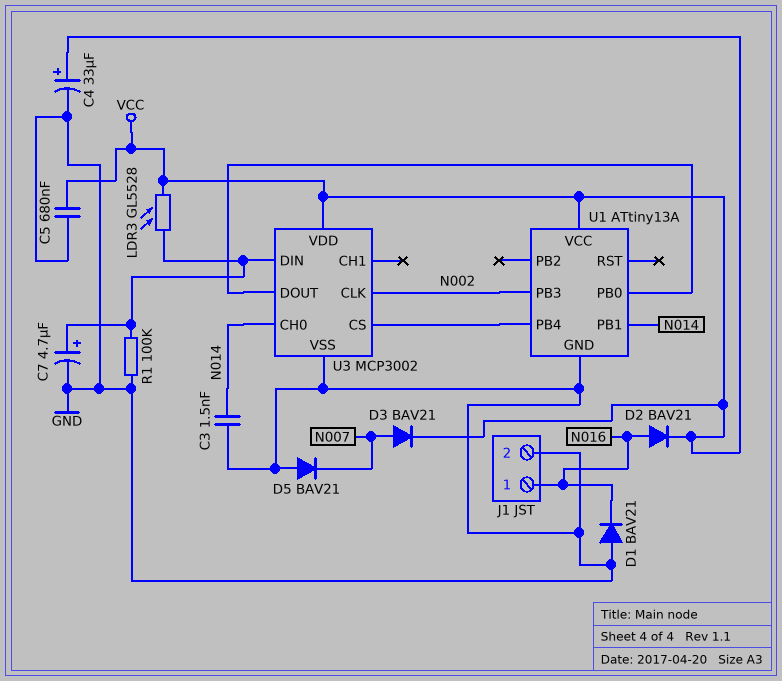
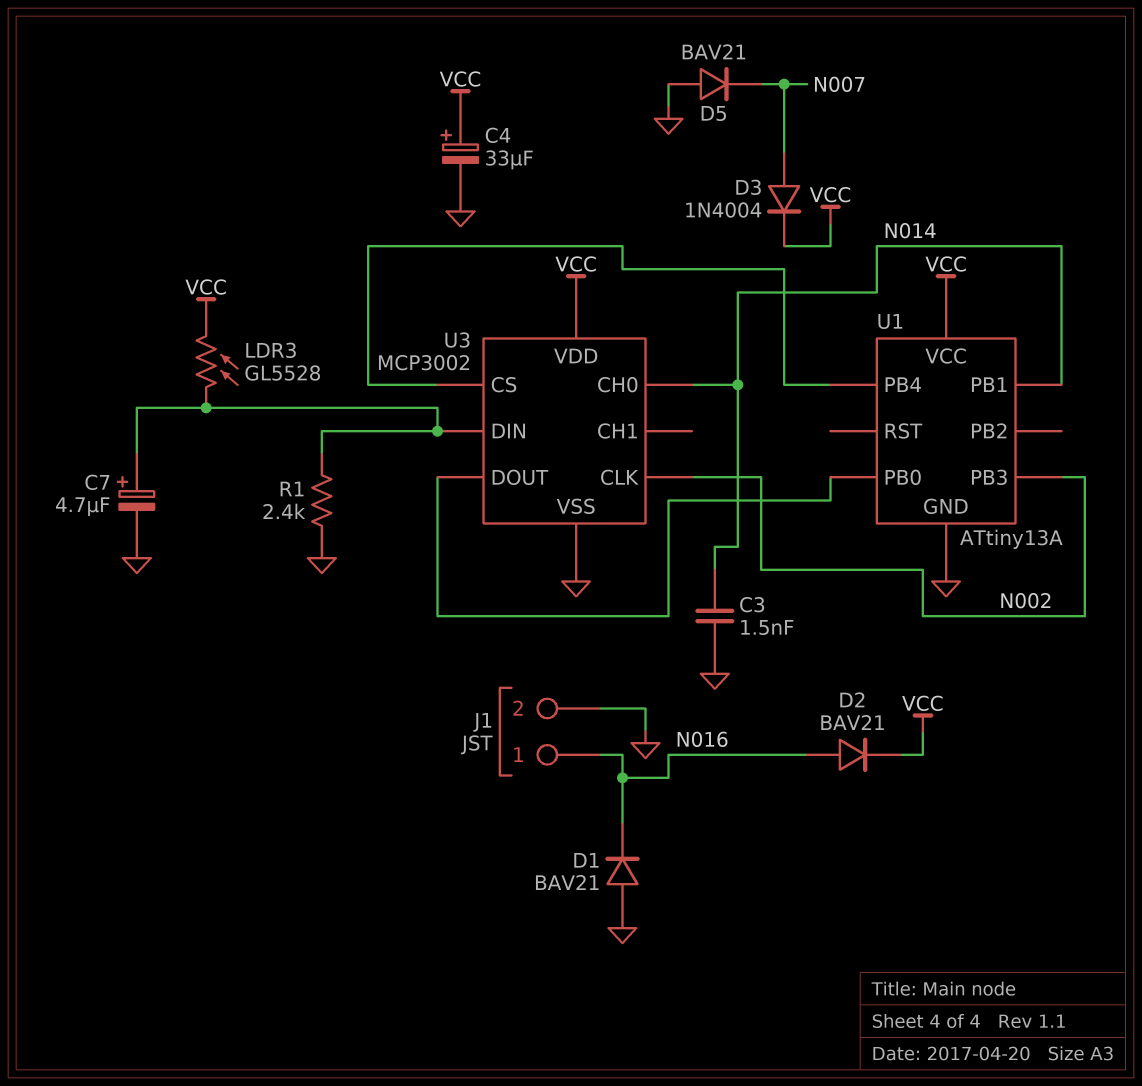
C5: 680nF (GND, VCC) -> none
D3: diode BAV21 (A N007, K VCC) -> diode 1N4004 (A N007, K VCC)
R1: 100k (GND, U3/DIN) -> 2.4k (GND, U3/DIN)

